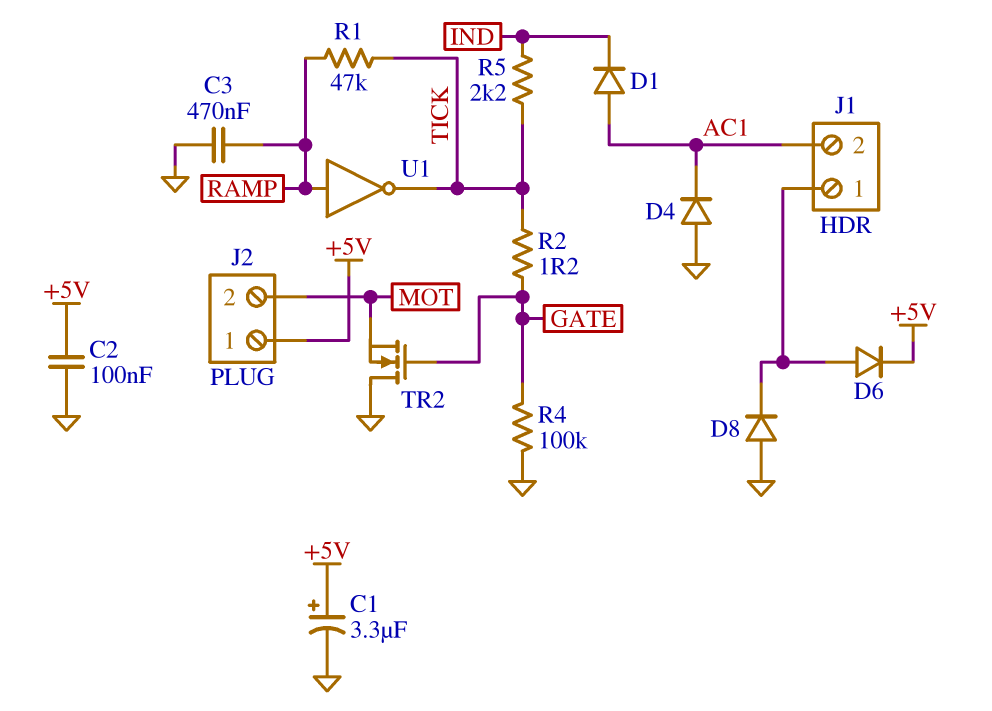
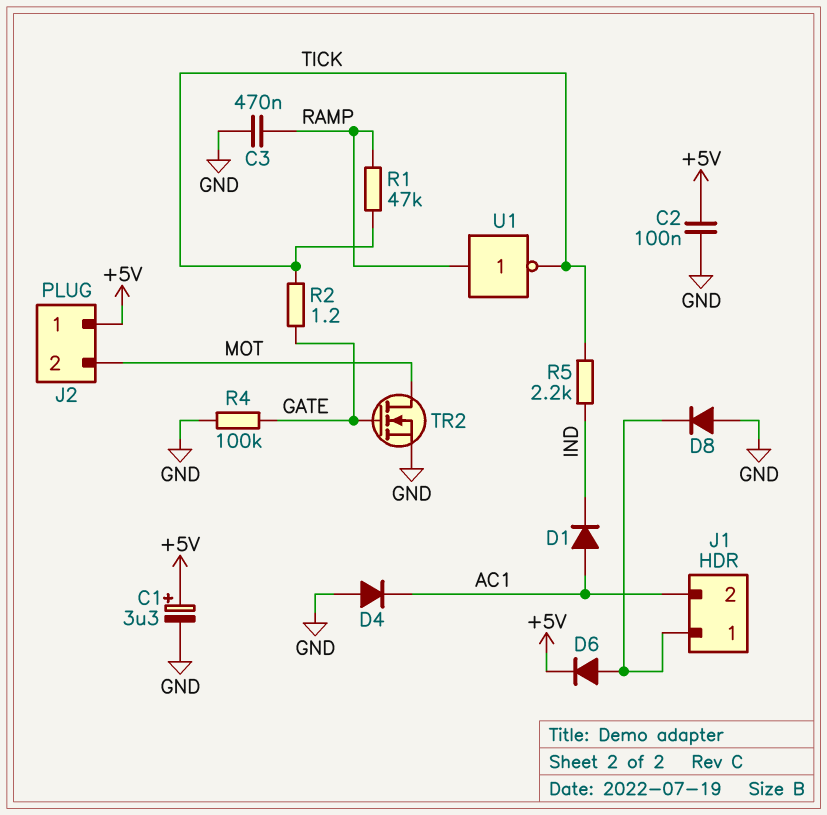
TR2: NMOS (G GATE, D GND, S MOT) -> NMOS (G GATE, D MOT, S GND)

